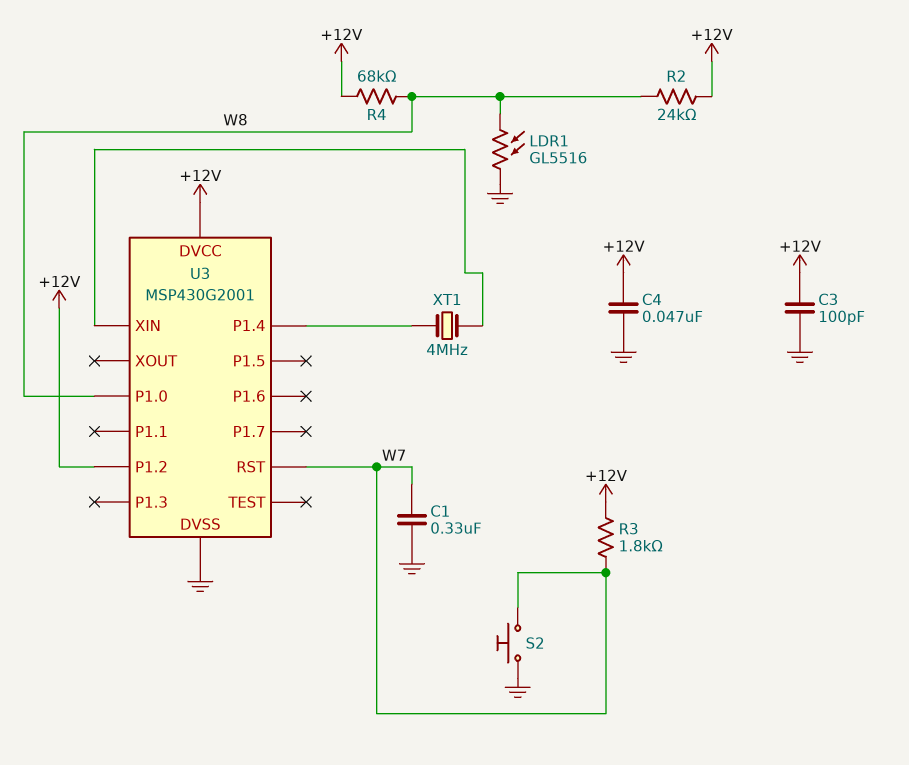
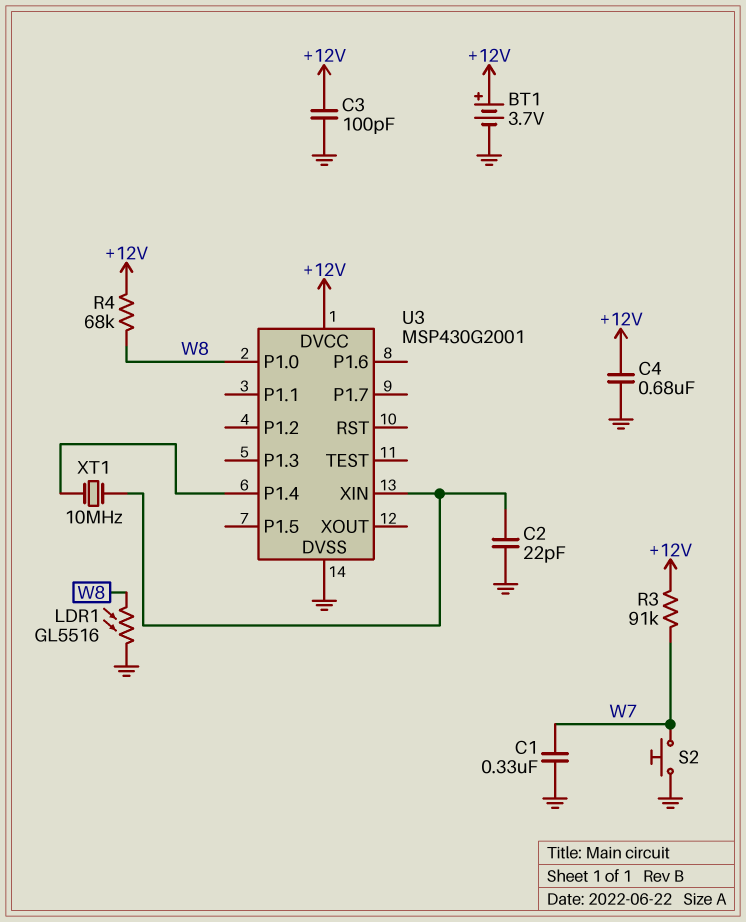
BT1: none -> 3.7V (plus +12V, minus GND)
C2: none -> 22pF (GND, U3/XIN)
C4: 47nF (+12V, GND) -> 680nF (+12V, GND)
R2: 24k (+12V, W8) -> none
R3: 1.8k (+12V, W7) -> 91k (+12V, W7)
U3 pin P1.2: +12V -> none
U3 pin RST: W7 -> none
XT1: 4MHz (U3/P1.4, U3/XIN) -> 10MHz (U3/P1.4, U3/XIN)

